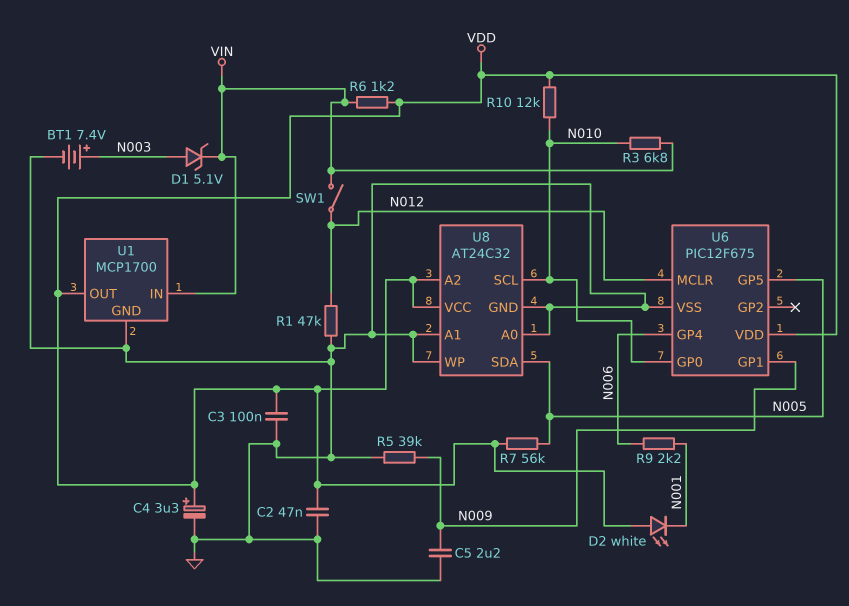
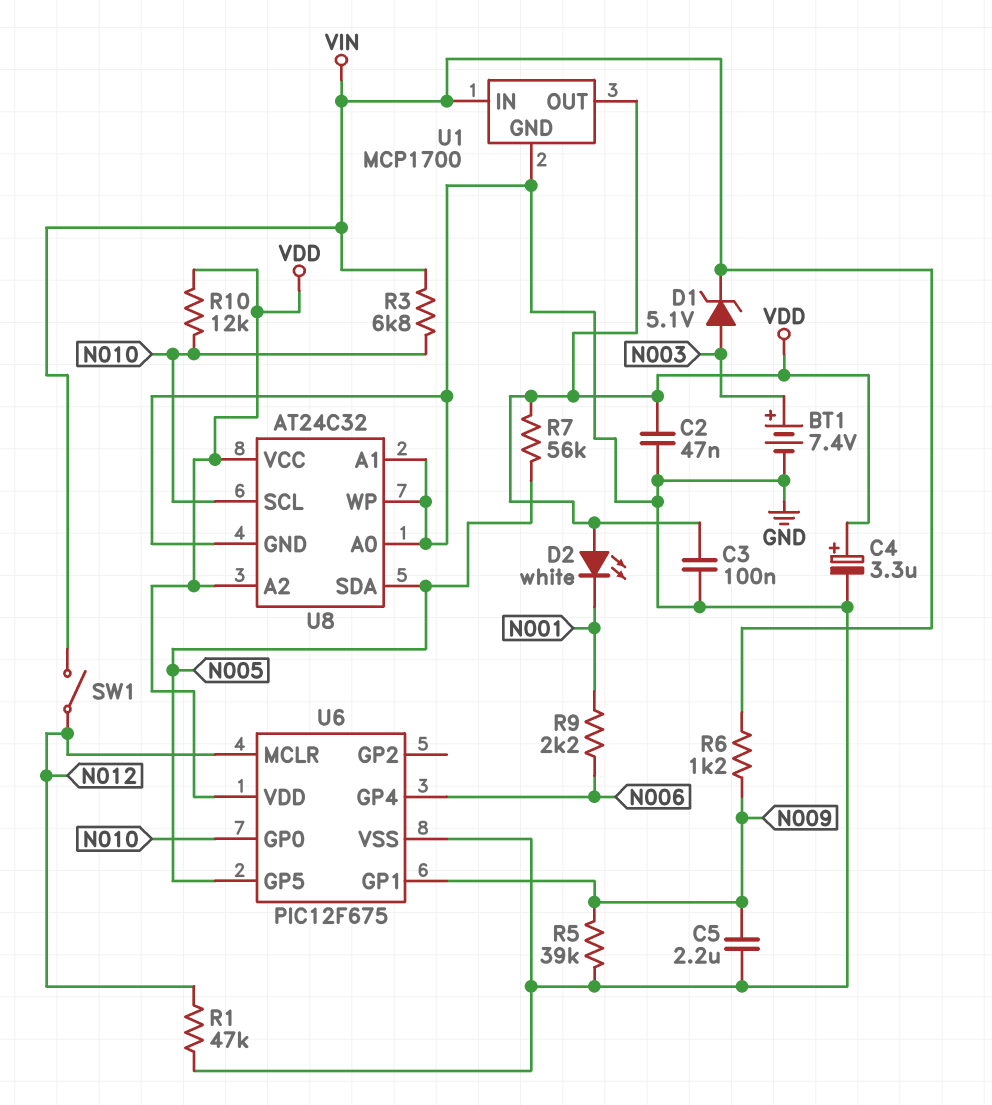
R6: 1.2k (VDD, VIN) -> 1.2k (N009, VIN)

